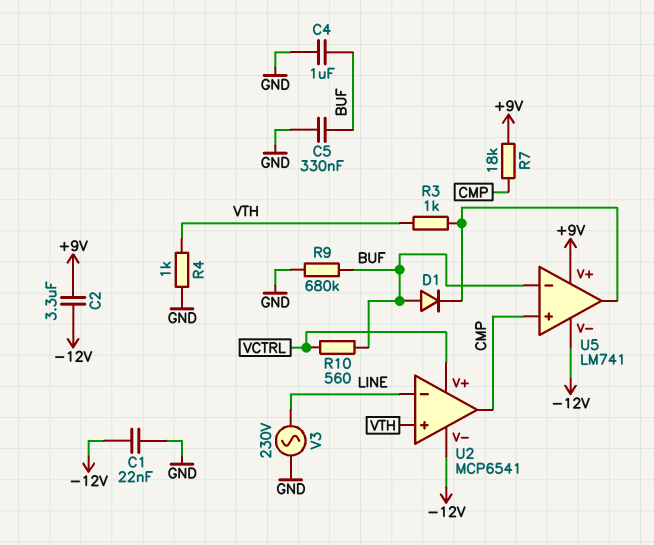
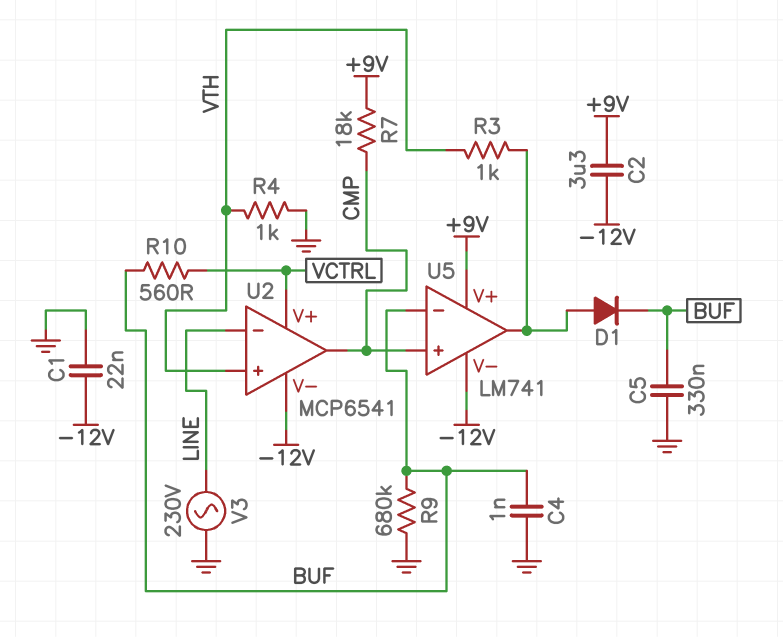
C4: 1uF (BUF, GND) -> 1nF (BUF, GND)
D1: diode (A BUF, K U5/out) -> diode (A U5/out, K BUF)

